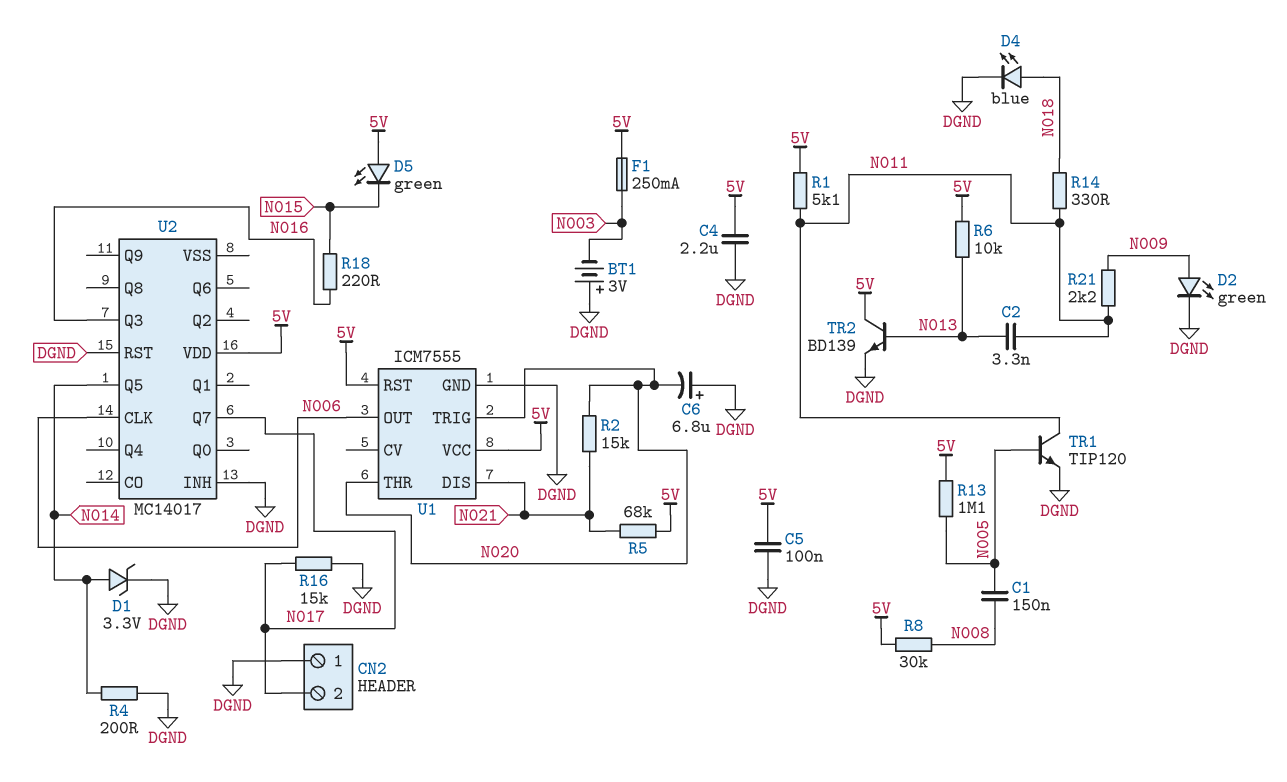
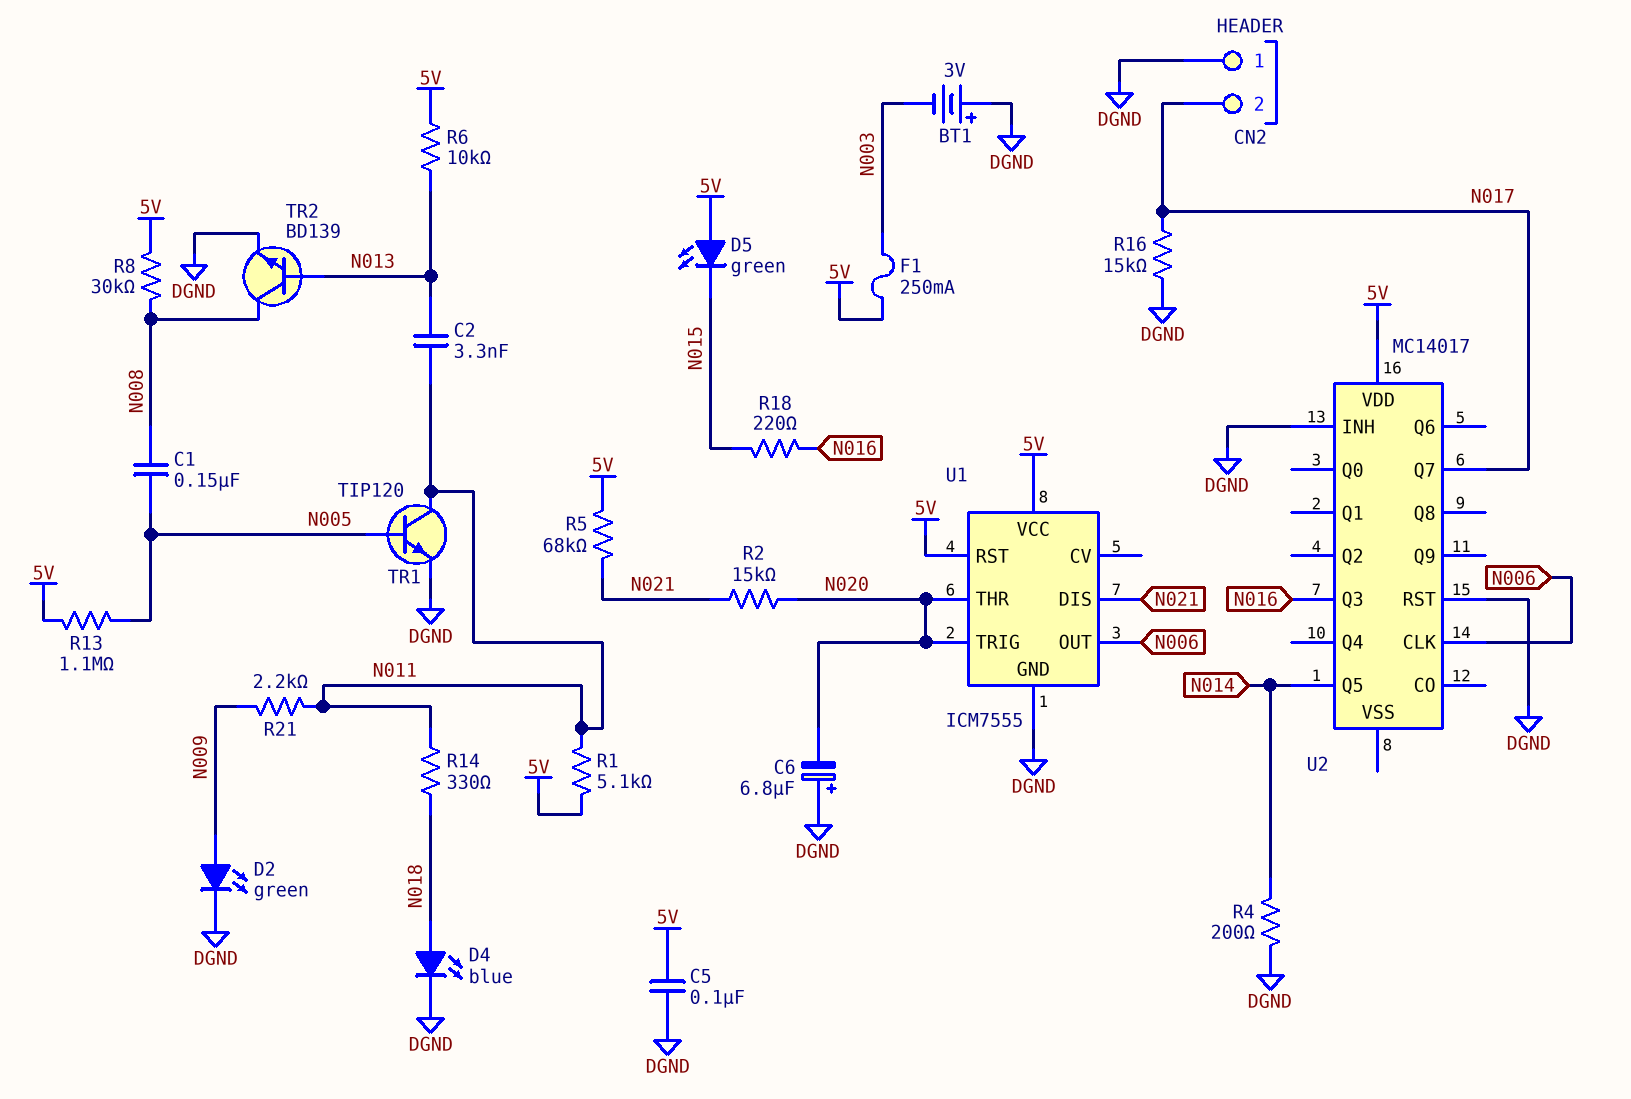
C4: 2.2uF (5V, DGND) -> none
D1: zener 3.3V (A N014, K DGND) -> none
TR2: NPN BD139 (B N013, C 5V, E DGND) -> NPN BD139 (B N013, C N008, E DGND)

